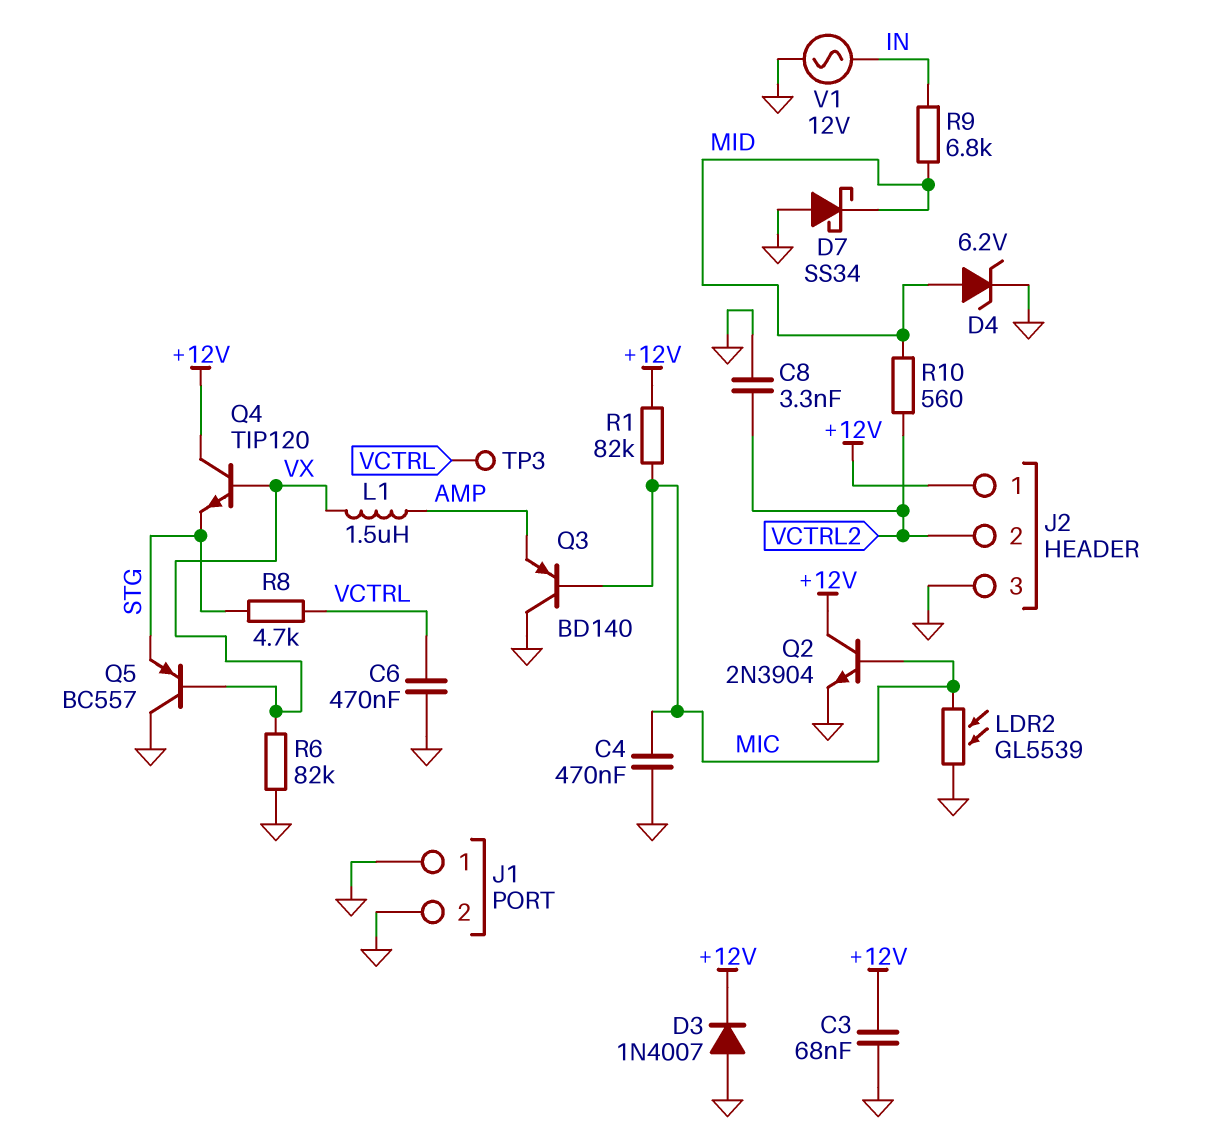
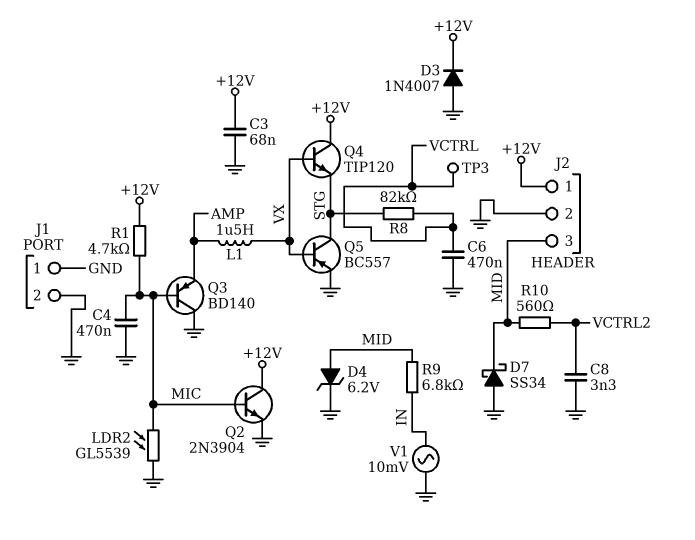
J2 pin 2: VCTRL2 -> GND
J2 pin 3: GND -> MID
Q5: PNP BC557 (B VX, C GND, E STG) -> PNP BC557 (B VX, C STG, E GND)
R1: 82k (+12V, MIC) -> 4.7k (+12V, MIC)
R6: 82k (GND, VX) -> none
R8: 4.7k (STG, VCTRL) -> 82k (STG, VCTRL)
V1: AC 12V (GND, IN) -> AC 10mV (GND, IN)

